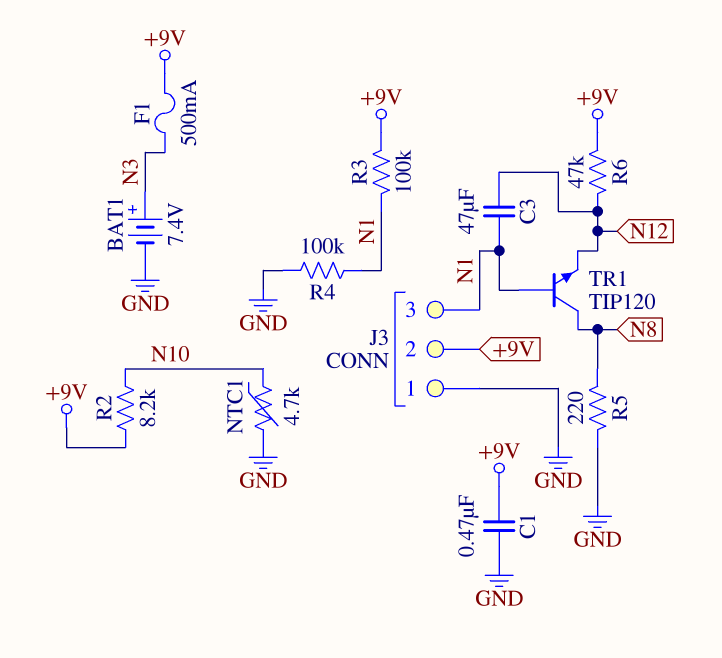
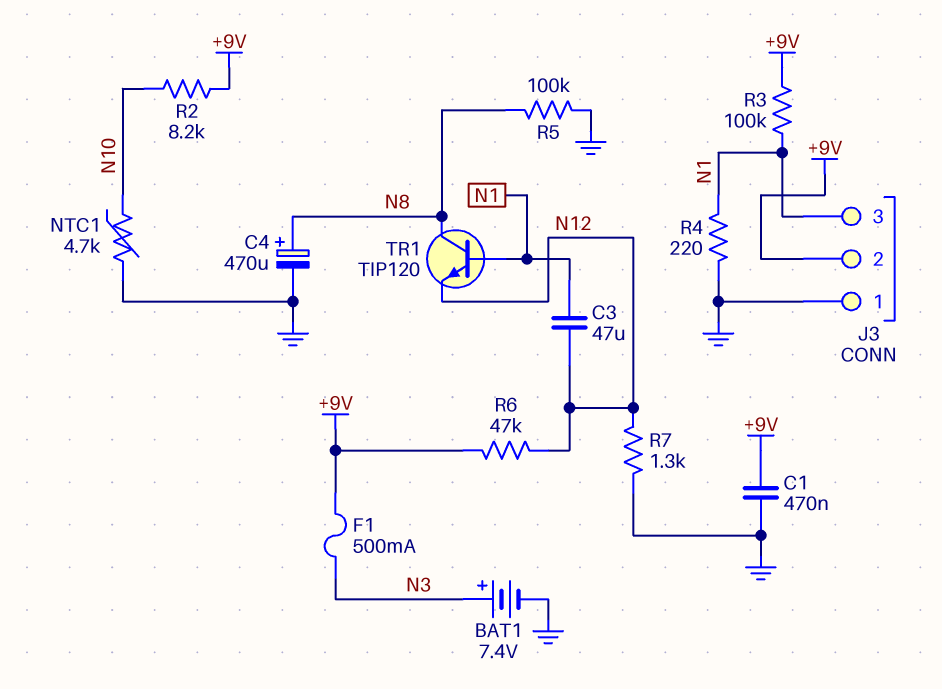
C4: none -> 470uF (plus N8, minus GND)
R4: 100k (GND, N1) -> 220 (GND, N1)
R5: 220 (GND, N8) -> 100k (GND, N8)
R7: none -> 1.3k (GND, N12)

